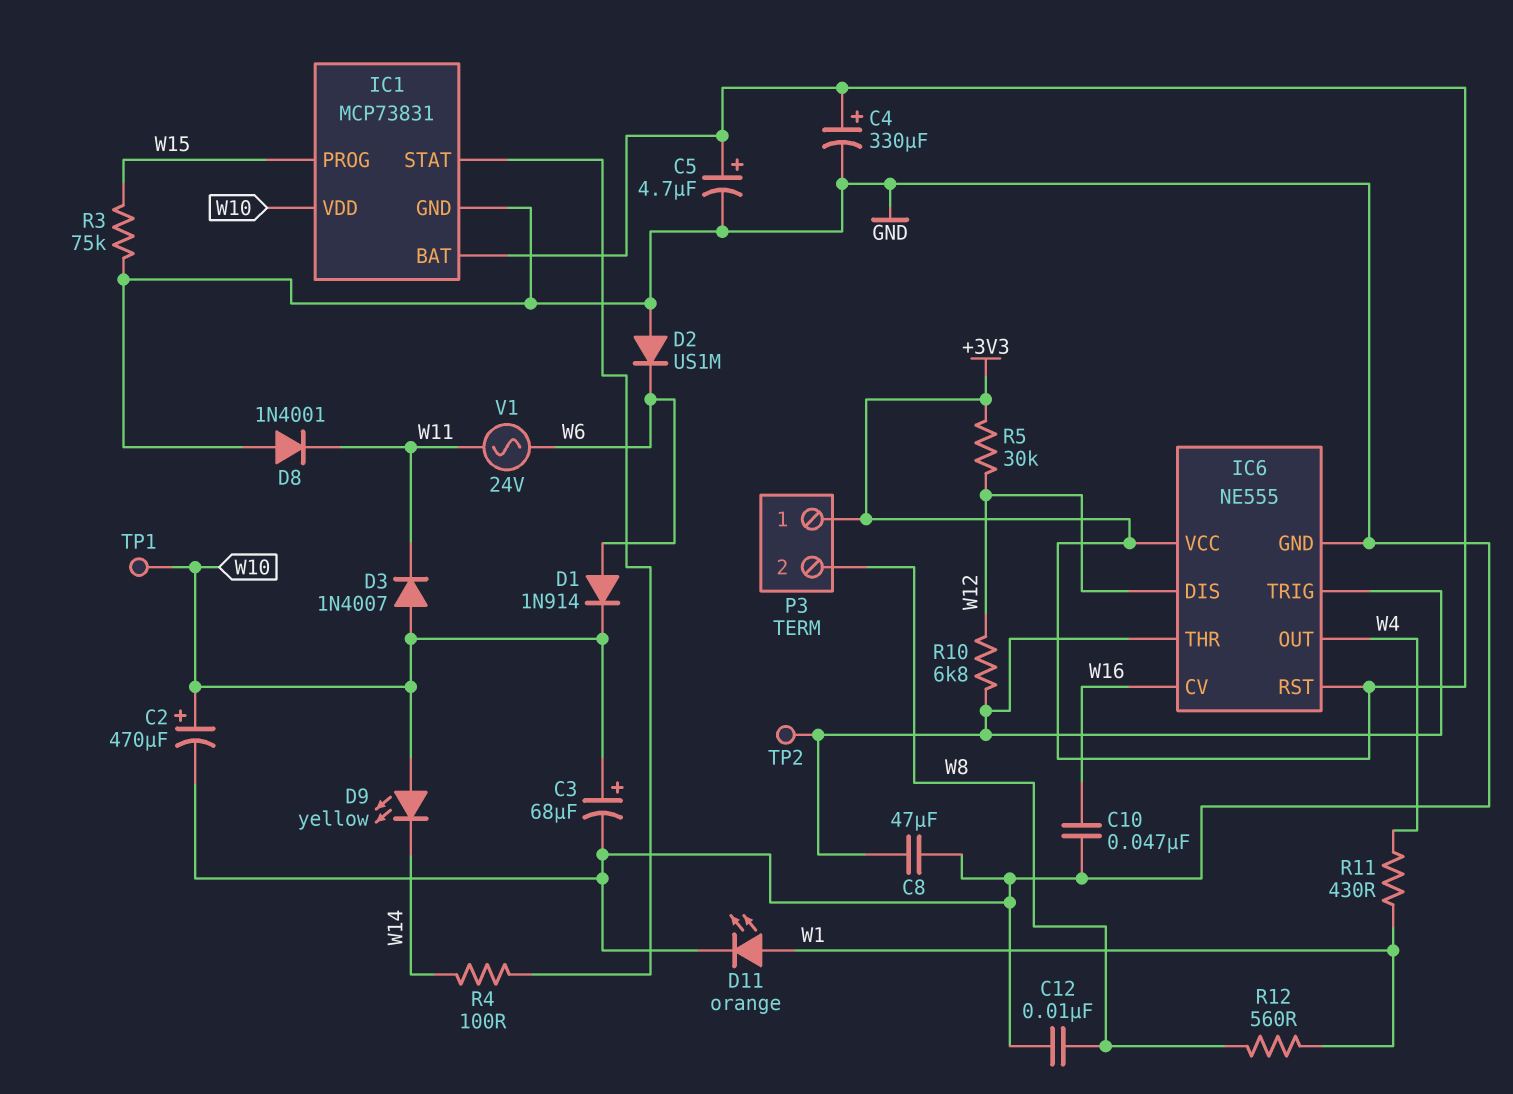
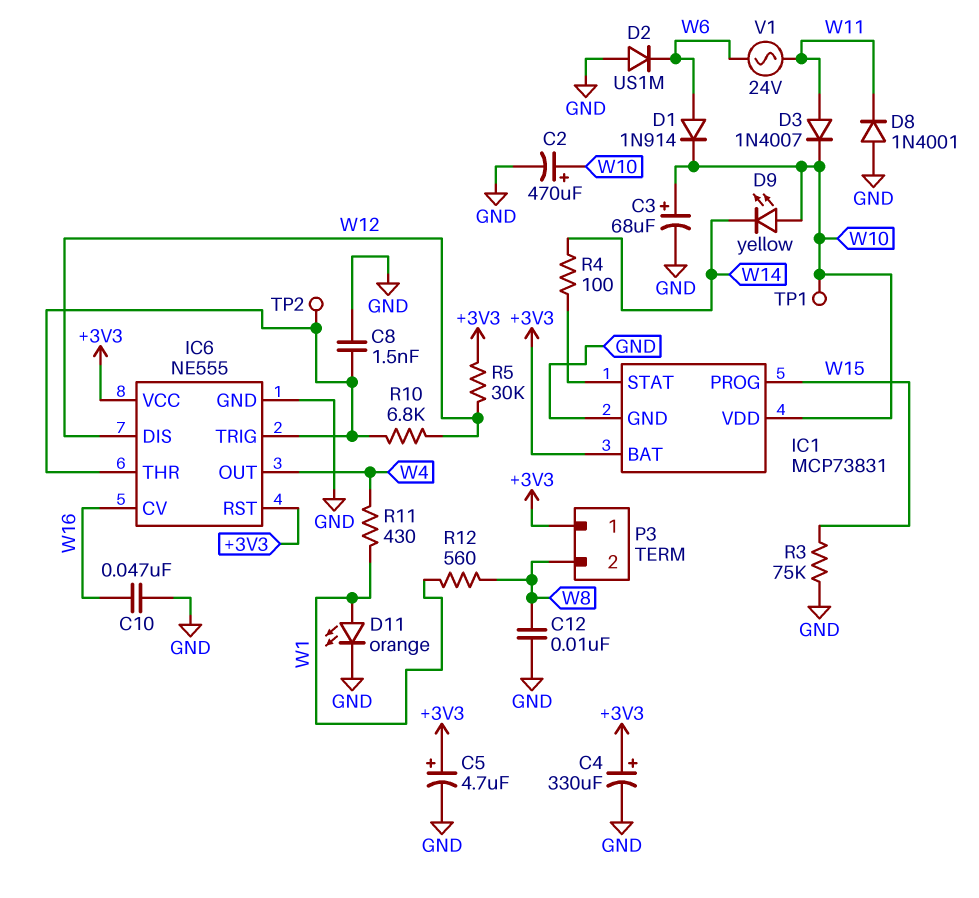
C8: 47uF (GND, IC6/THR) -> 1.5nF (GND, IC6/THR)
D3: diode 1N4007 (A W10, K W11) -> diode 1N4007 (A W11, K W10)

